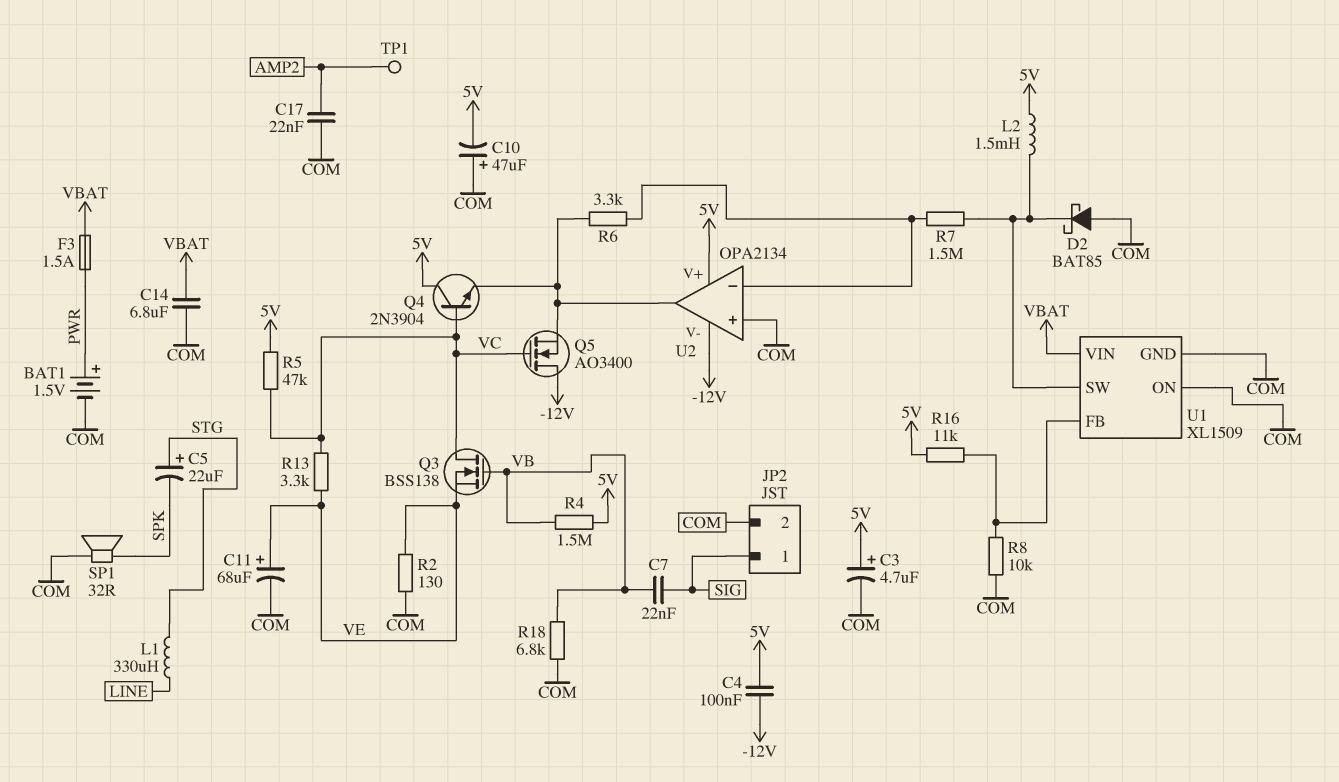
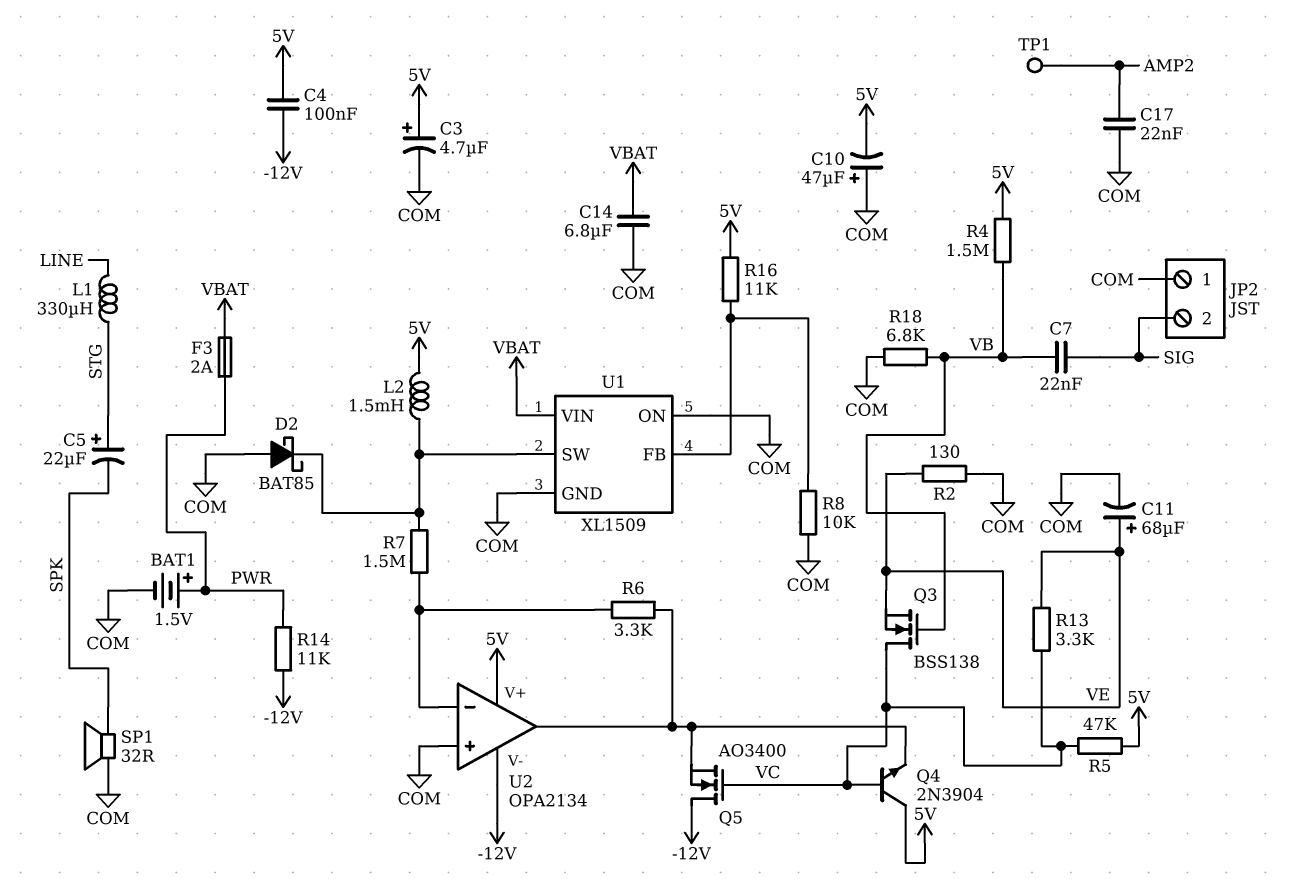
F3: 1.5A (PWR, VBAT) -> 2A (PWR, VBAT)
JP2 pin 1: SIG -> COM
JP2 pin 2: COM -> SIG
R14: none -> 11k (-12V, PWR)

